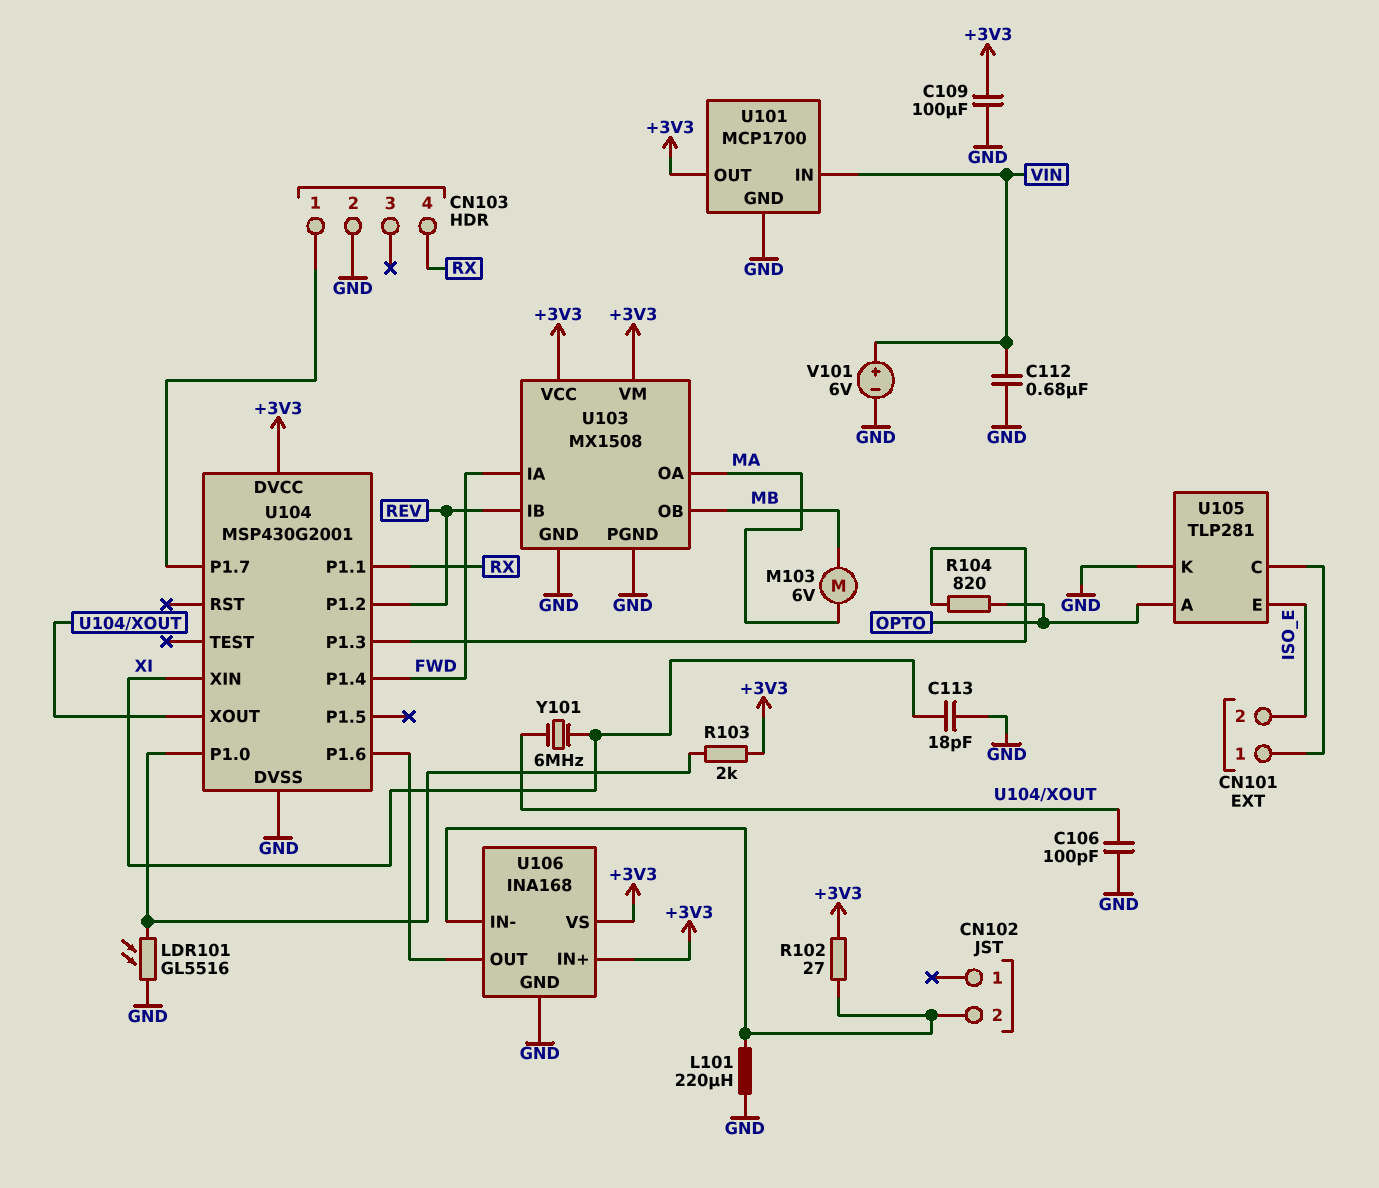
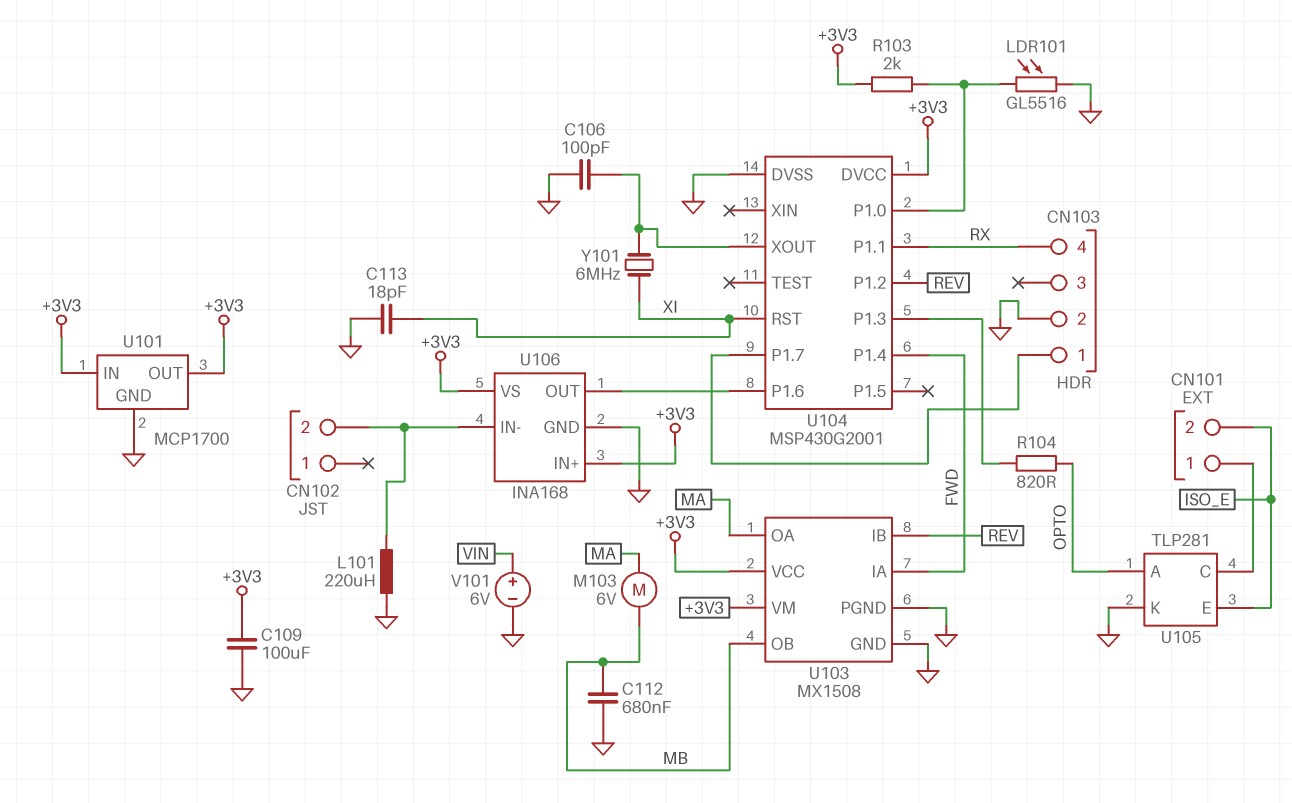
C112: 680nF (GND, VIN) -> 680nF (GND, MB)
R102: 27 (+3V3, CN102/2) -> none
U101 pin IN: VIN -> +3V3
U104 pin RST: none -> XI
U104 pin XIN: XI -> none

